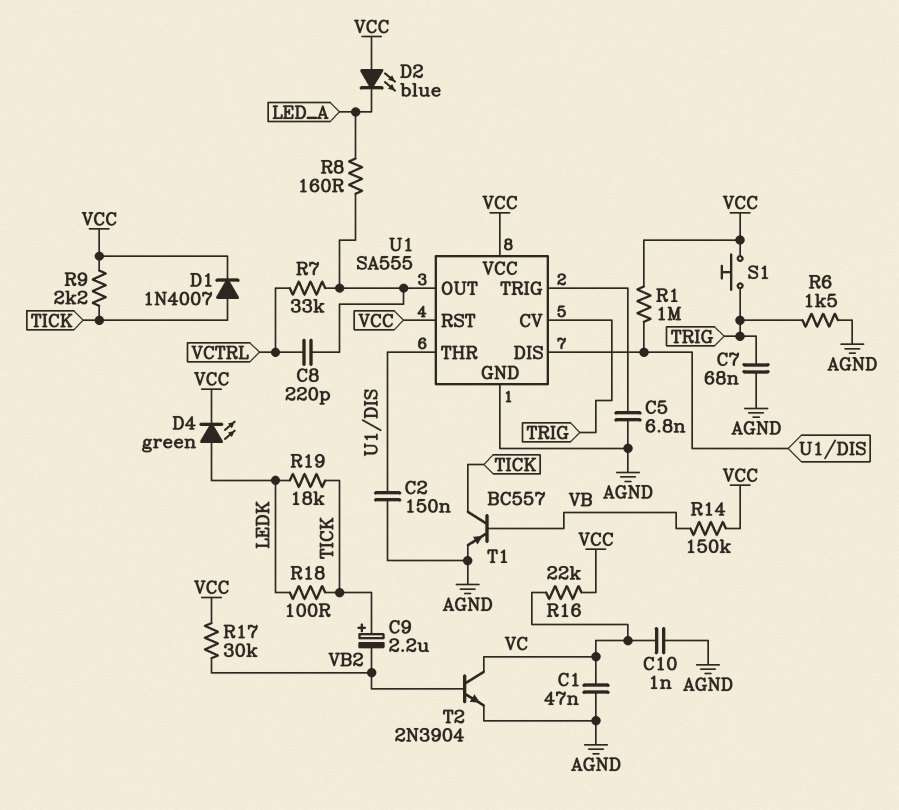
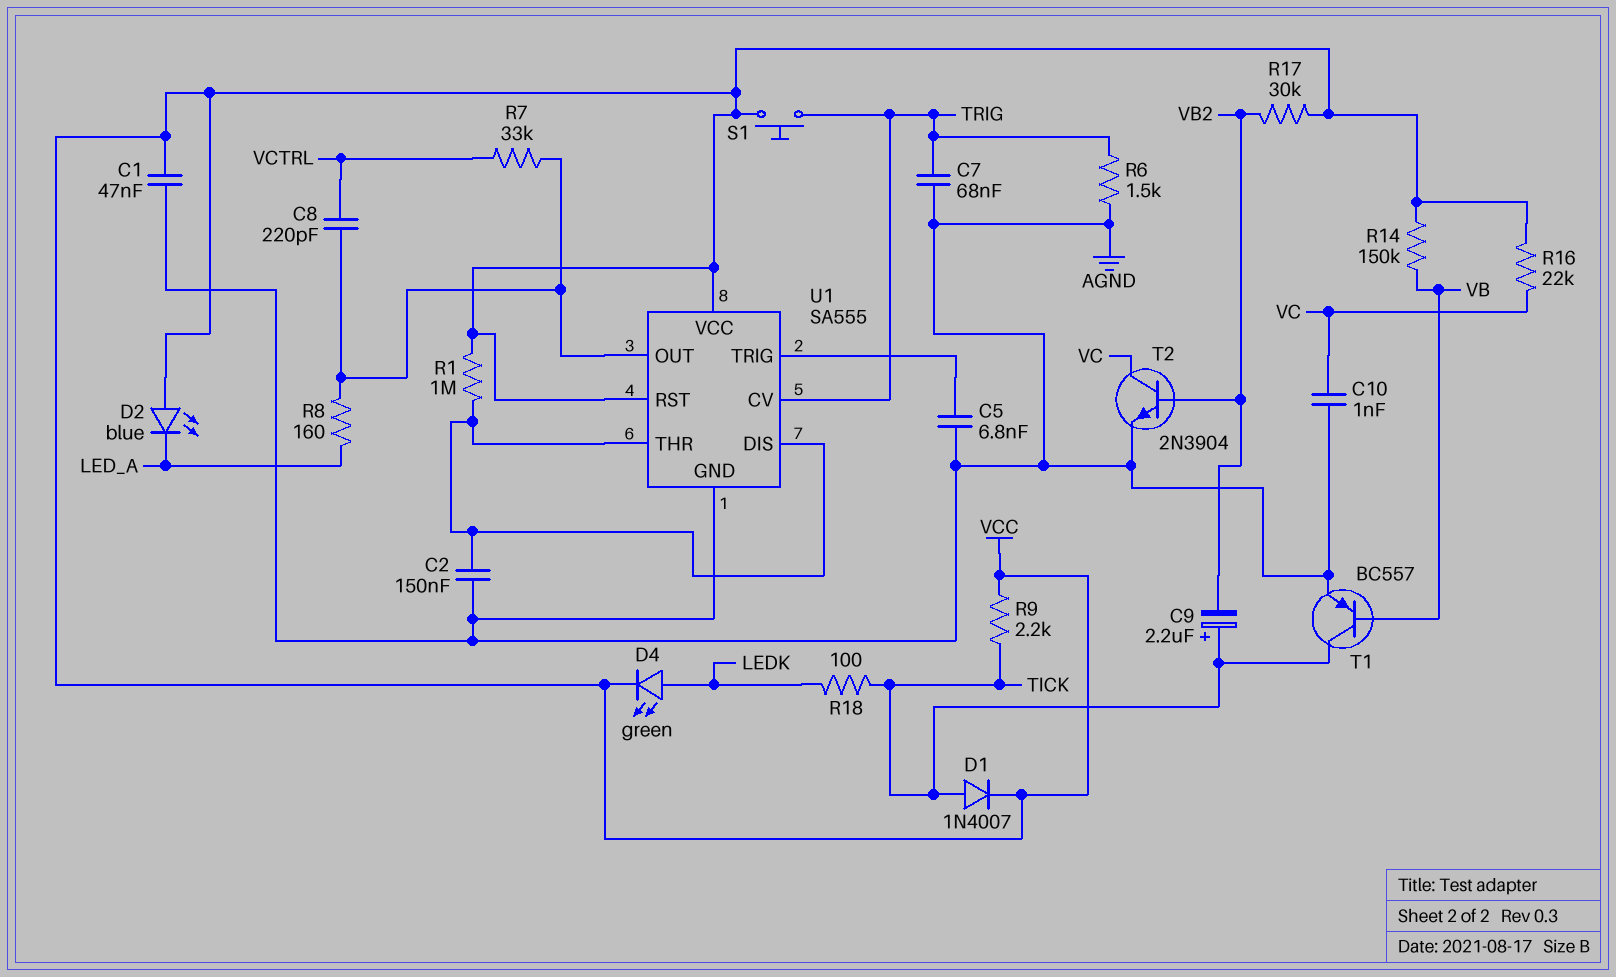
C1: 47nF (AGND, VC) -> 47nF (AGND, VCC)
R19: 18k (LEDK, TICK) -> none

